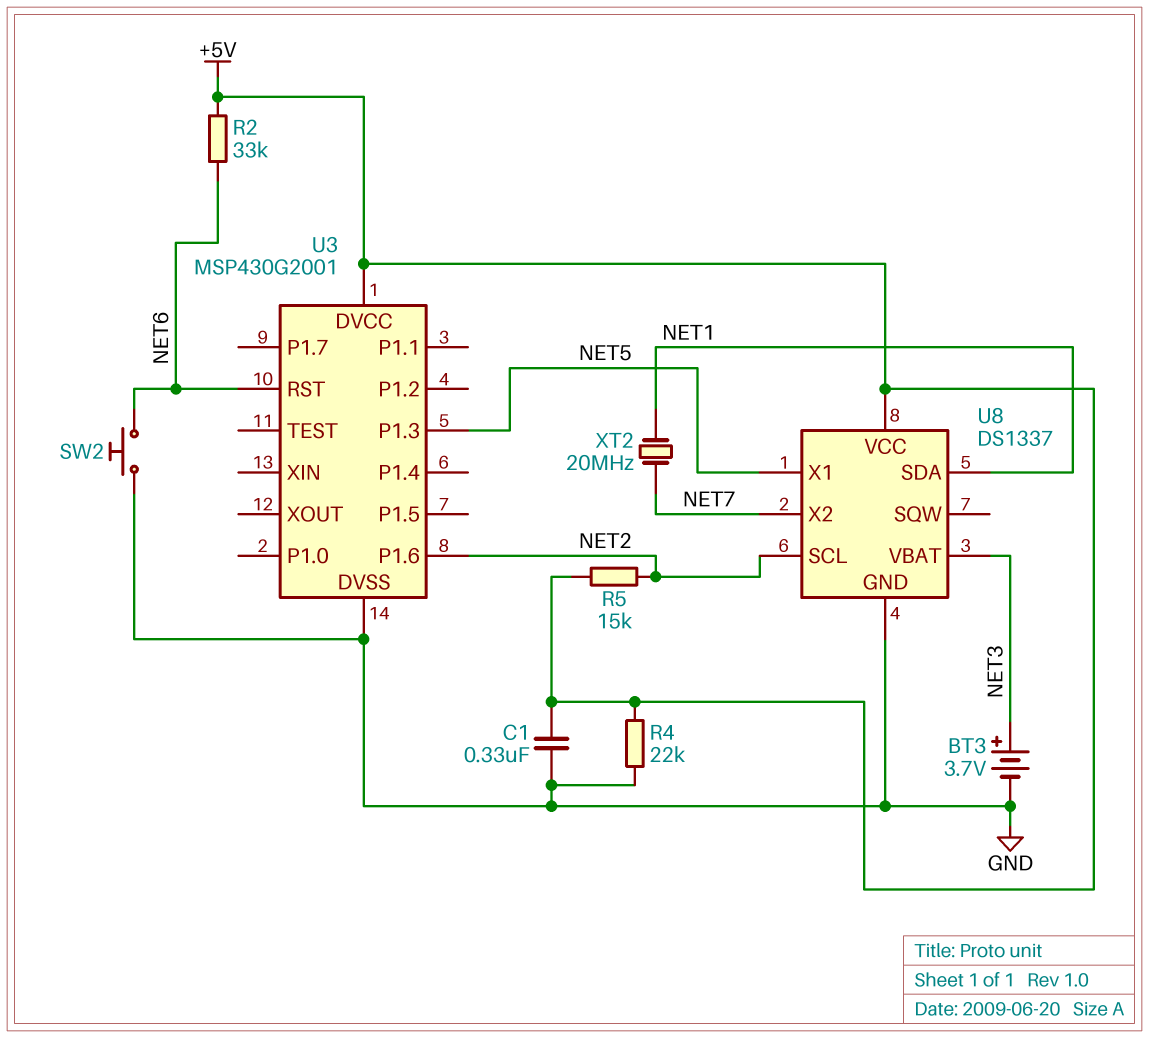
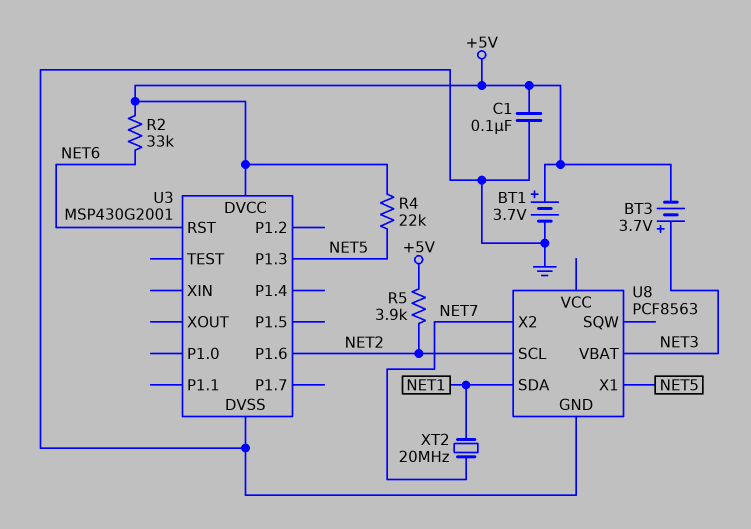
BT1: none -> 3.7V (plus +5V, minus GND)
BT3: 3.7V (plus NET3, minus GND) -> 3.7V (plus NET3, minus +5V)
C1: 330nF (+5V, GND) -> 100nF (+5V, GND)
R4: 22k (+5V, GND) -> 22k (+5V, NET5)
R5: 15k (+5V, NET2) -> 3.9k (+5V, NET2)
SW2: button (GND, NET6) -> none
U8: DS1337 -> PCF8563
U8 pin VCC: +5V -> none

